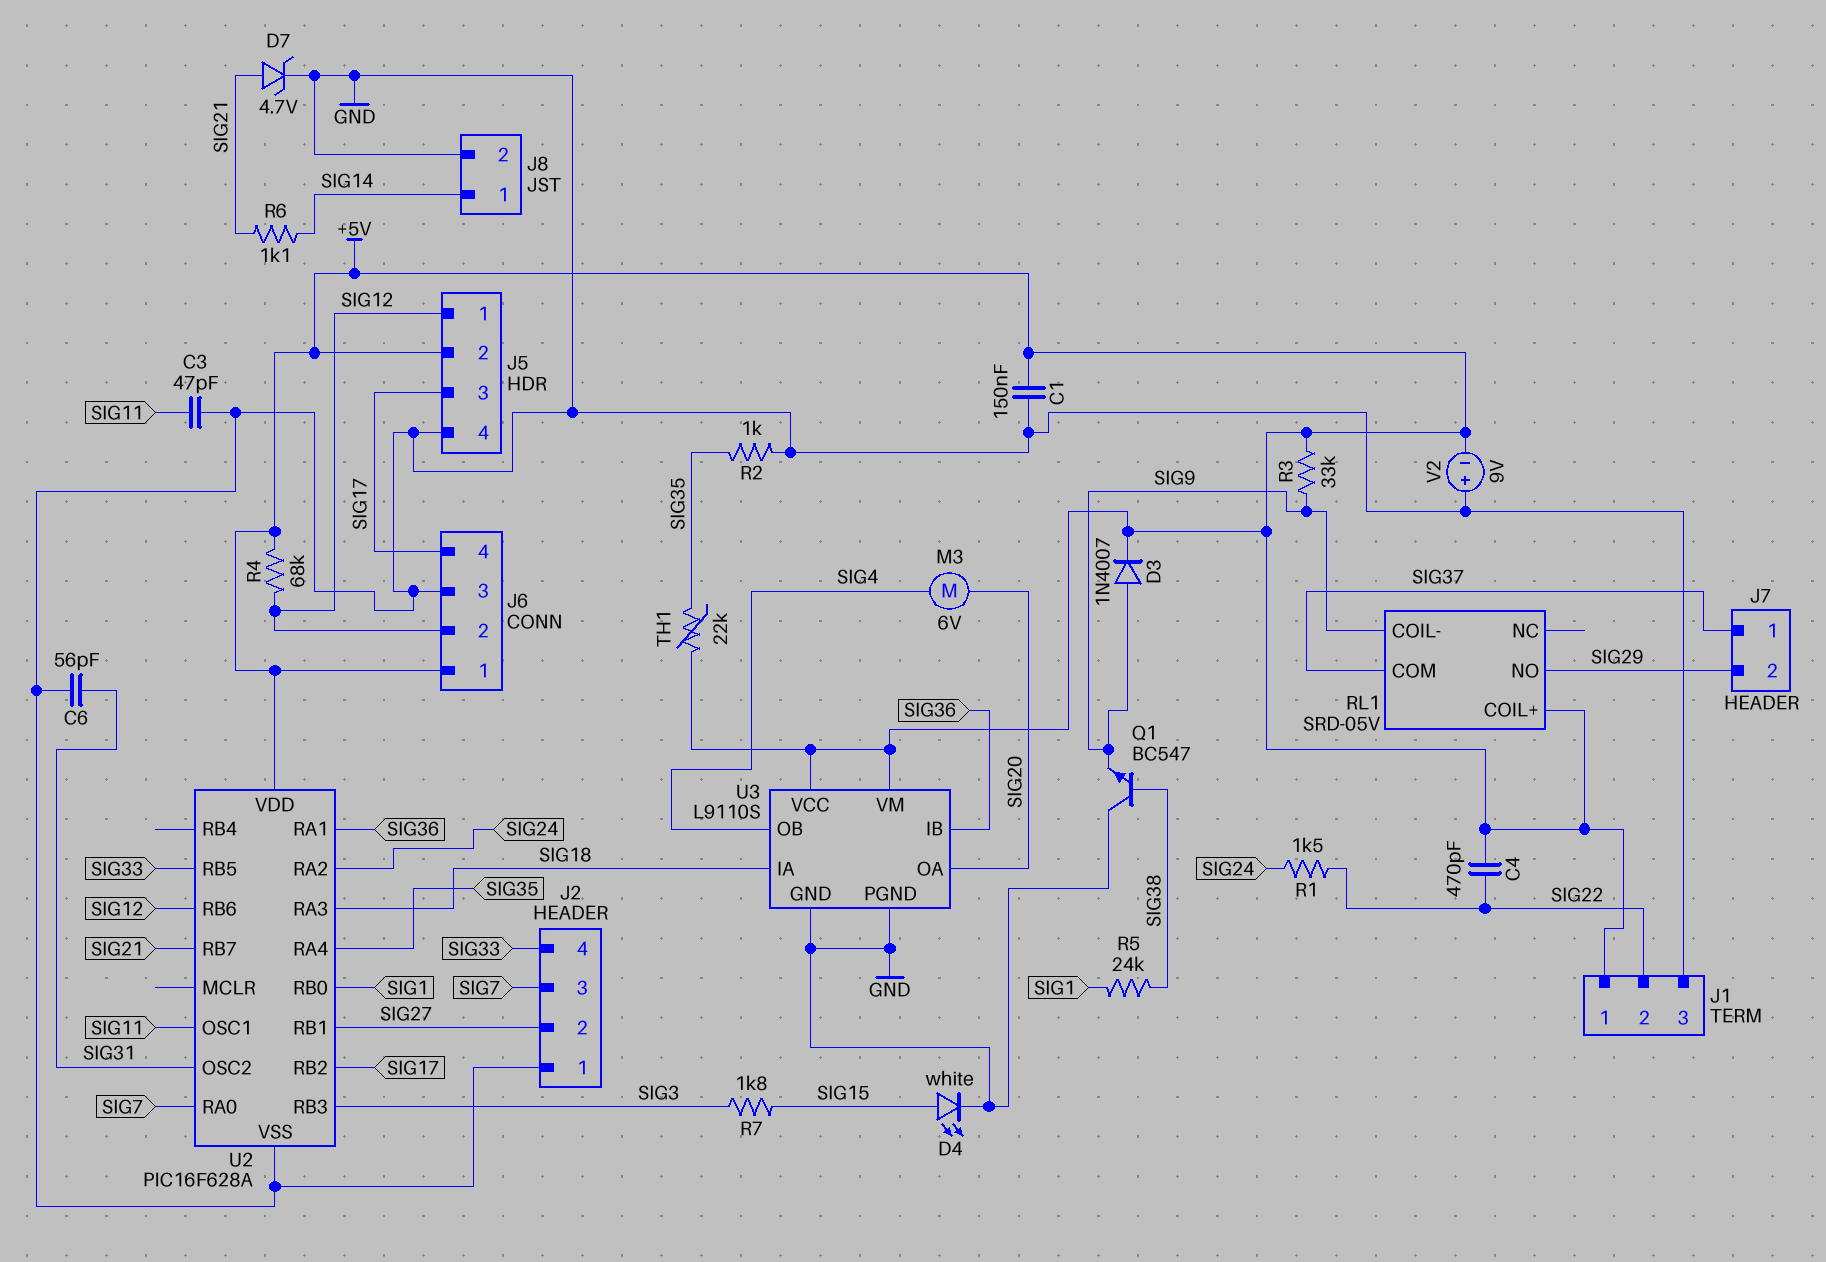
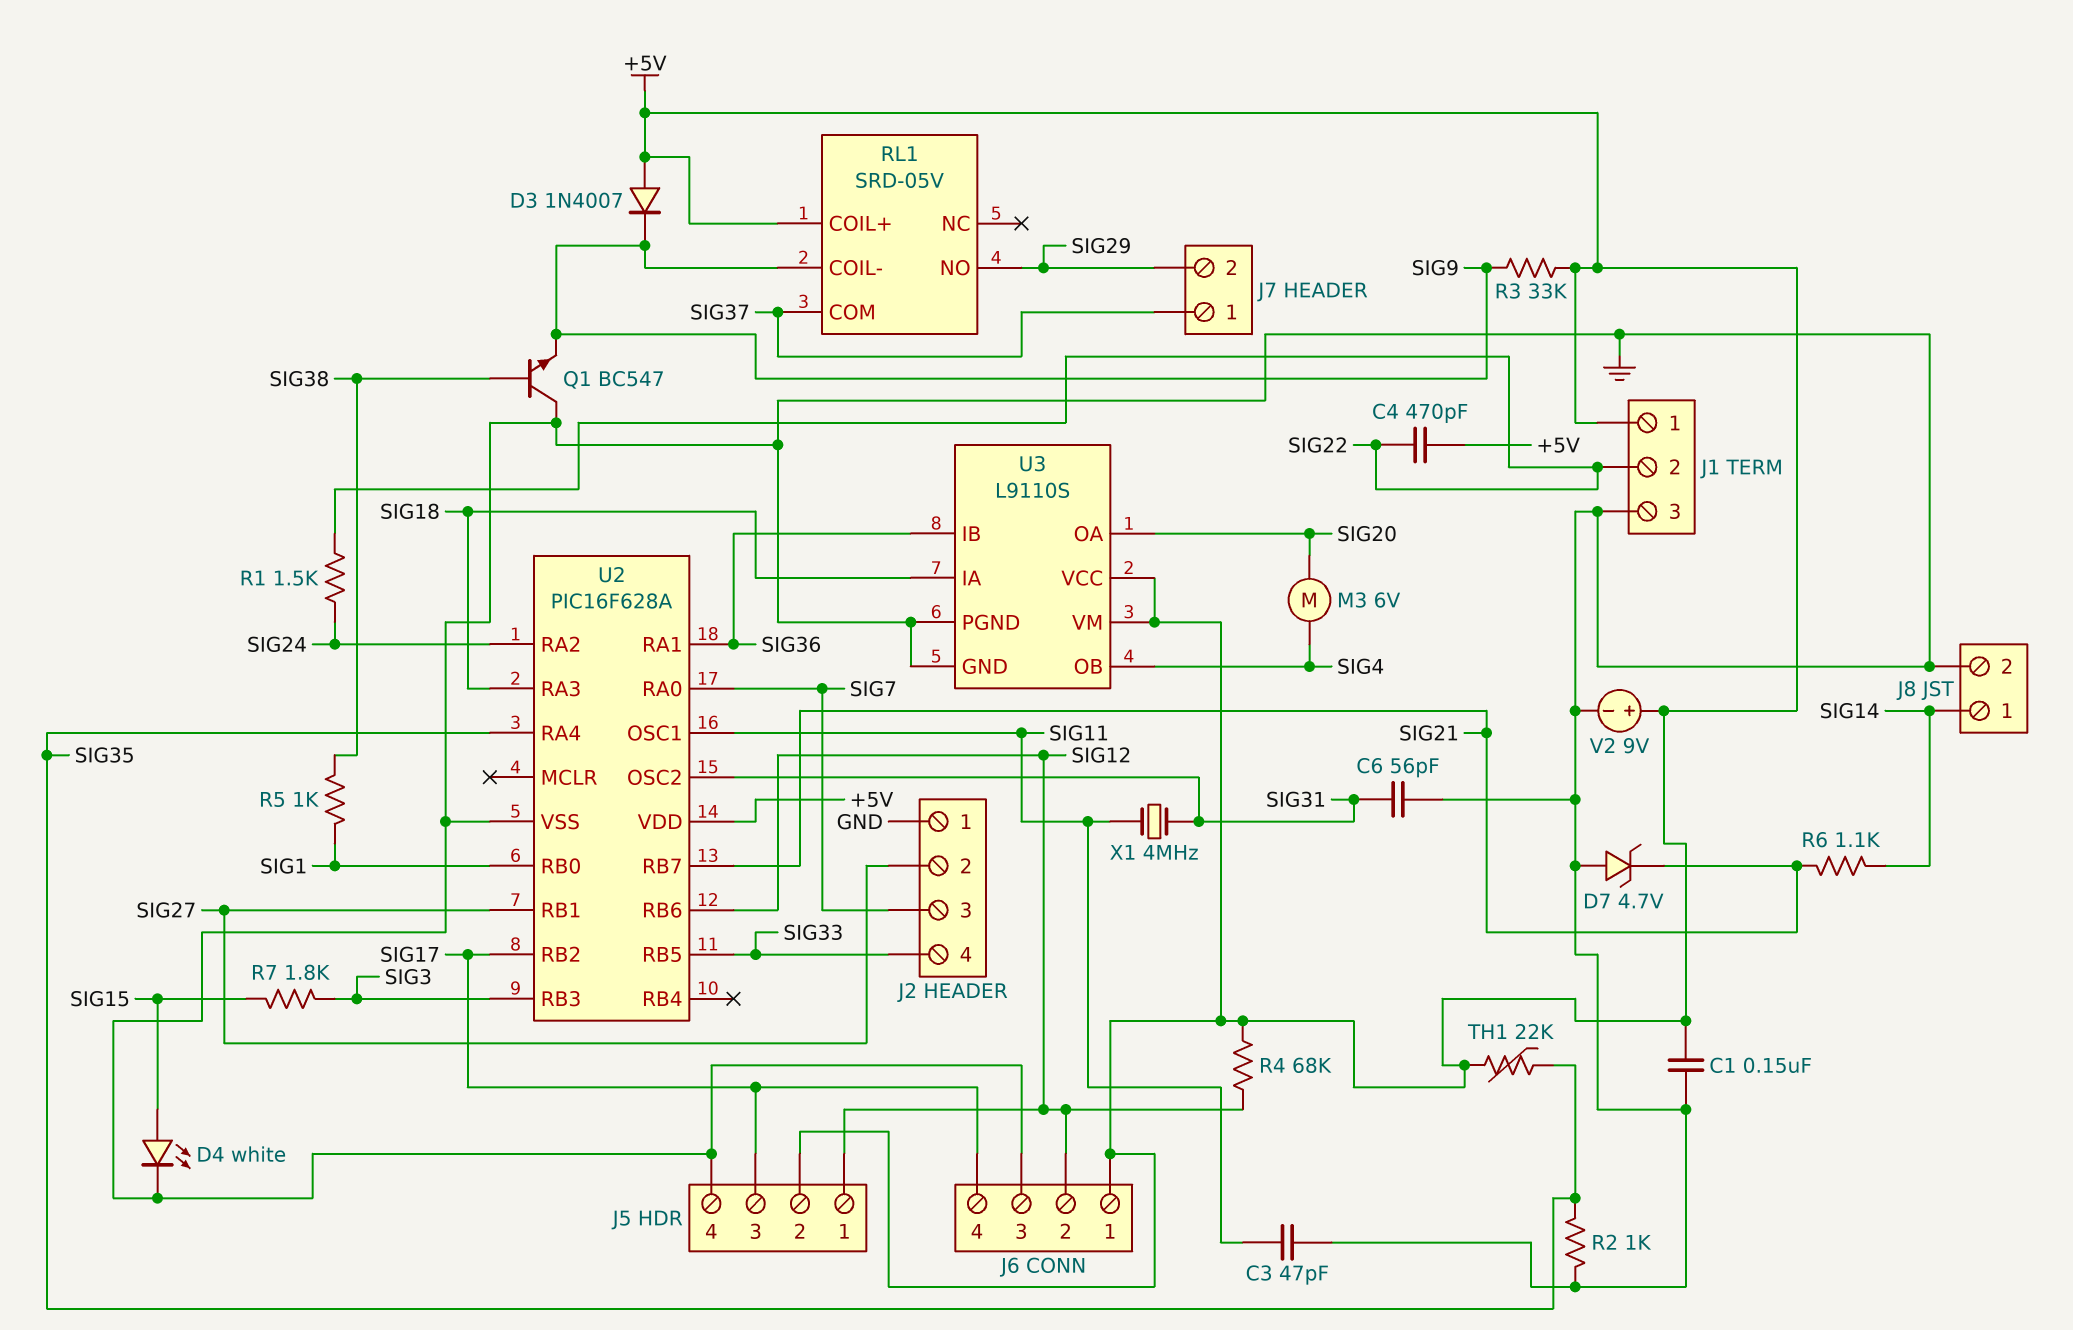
D3: diode 1N4007 (A SIG9, K +5V) -> diode 1N4007 (A +5V, K SIG9)
D7: zener 4.7V (A SIG21, K GND) -> zener 4.7V (A GND, K SIG21)
R5: 24k (SIG1, SIG38) -> 1k (SIG1, SIG38)
V2: 9V (plus GND, minus +5V) -> 9V (plus +5V, minus GND)
X1: none -> 4MHz (SIG11, SIG31)

